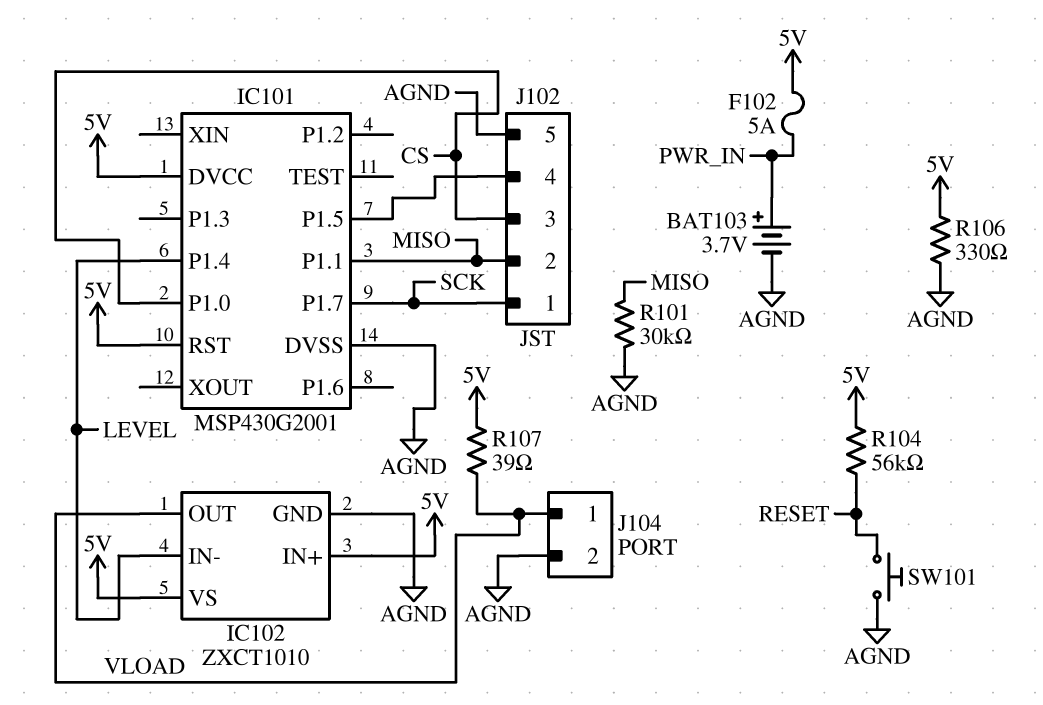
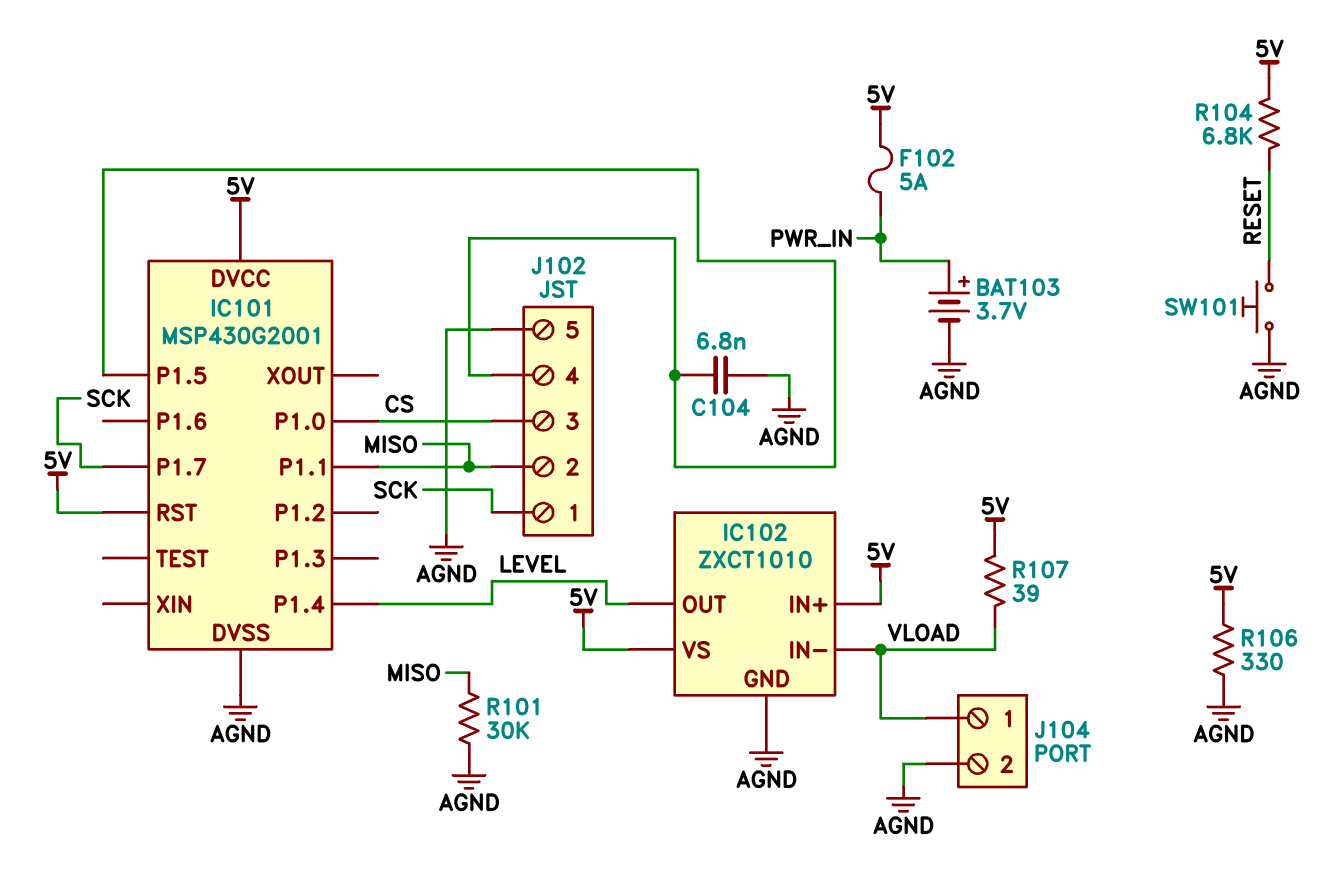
C104: none -> 6.8nF (AGND, IC101/P1.5)
IC102 pin IN-: LEVEL -> VLOAD
IC102 pin OUT: VLOAD -> LEVEL
R104: 56k (5V, RESET) -> 6.8k (5V, RESET)

